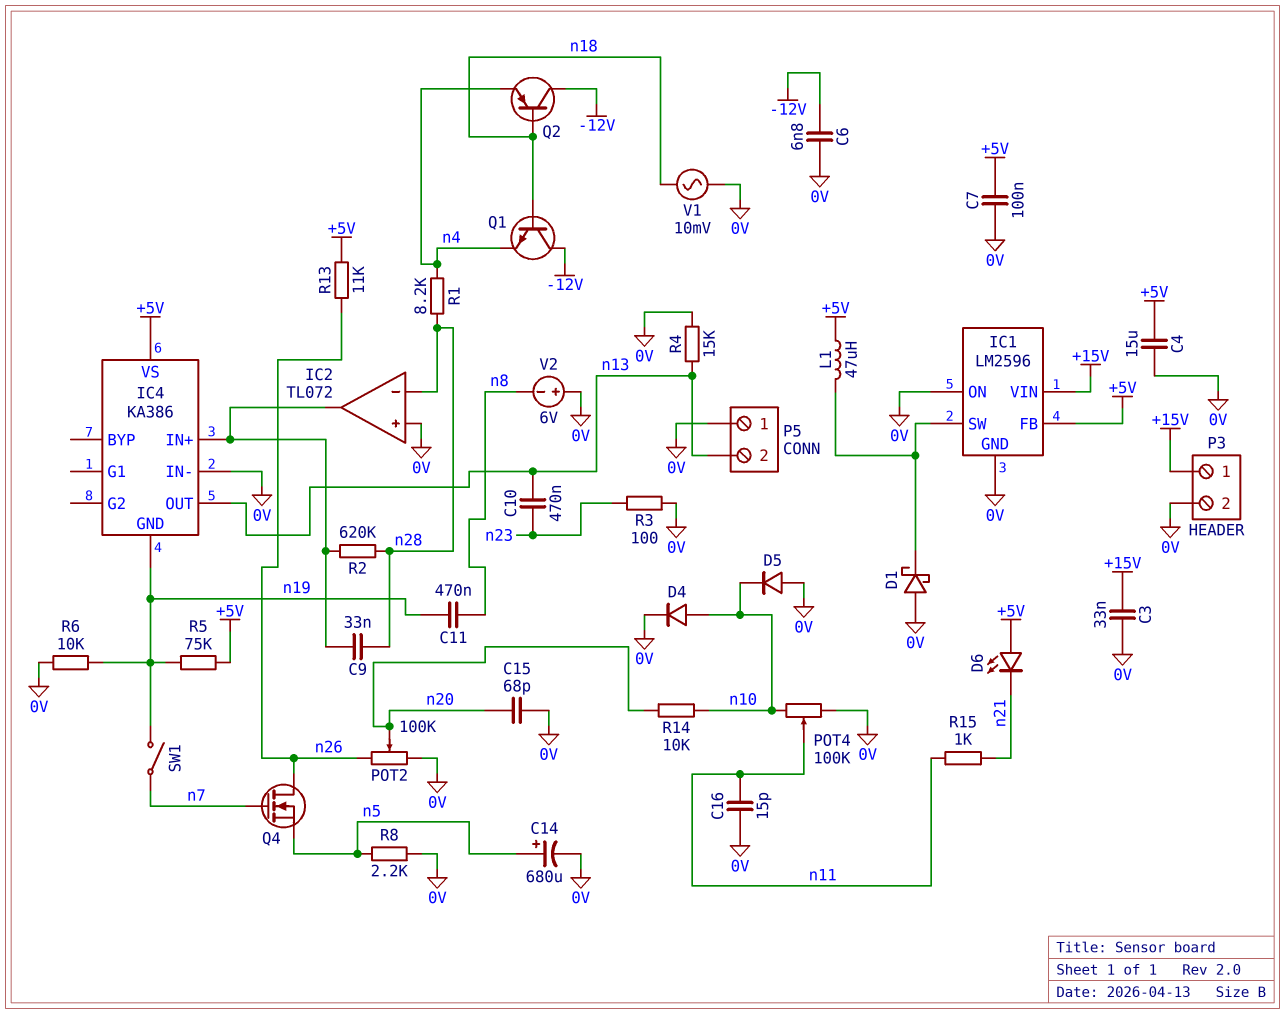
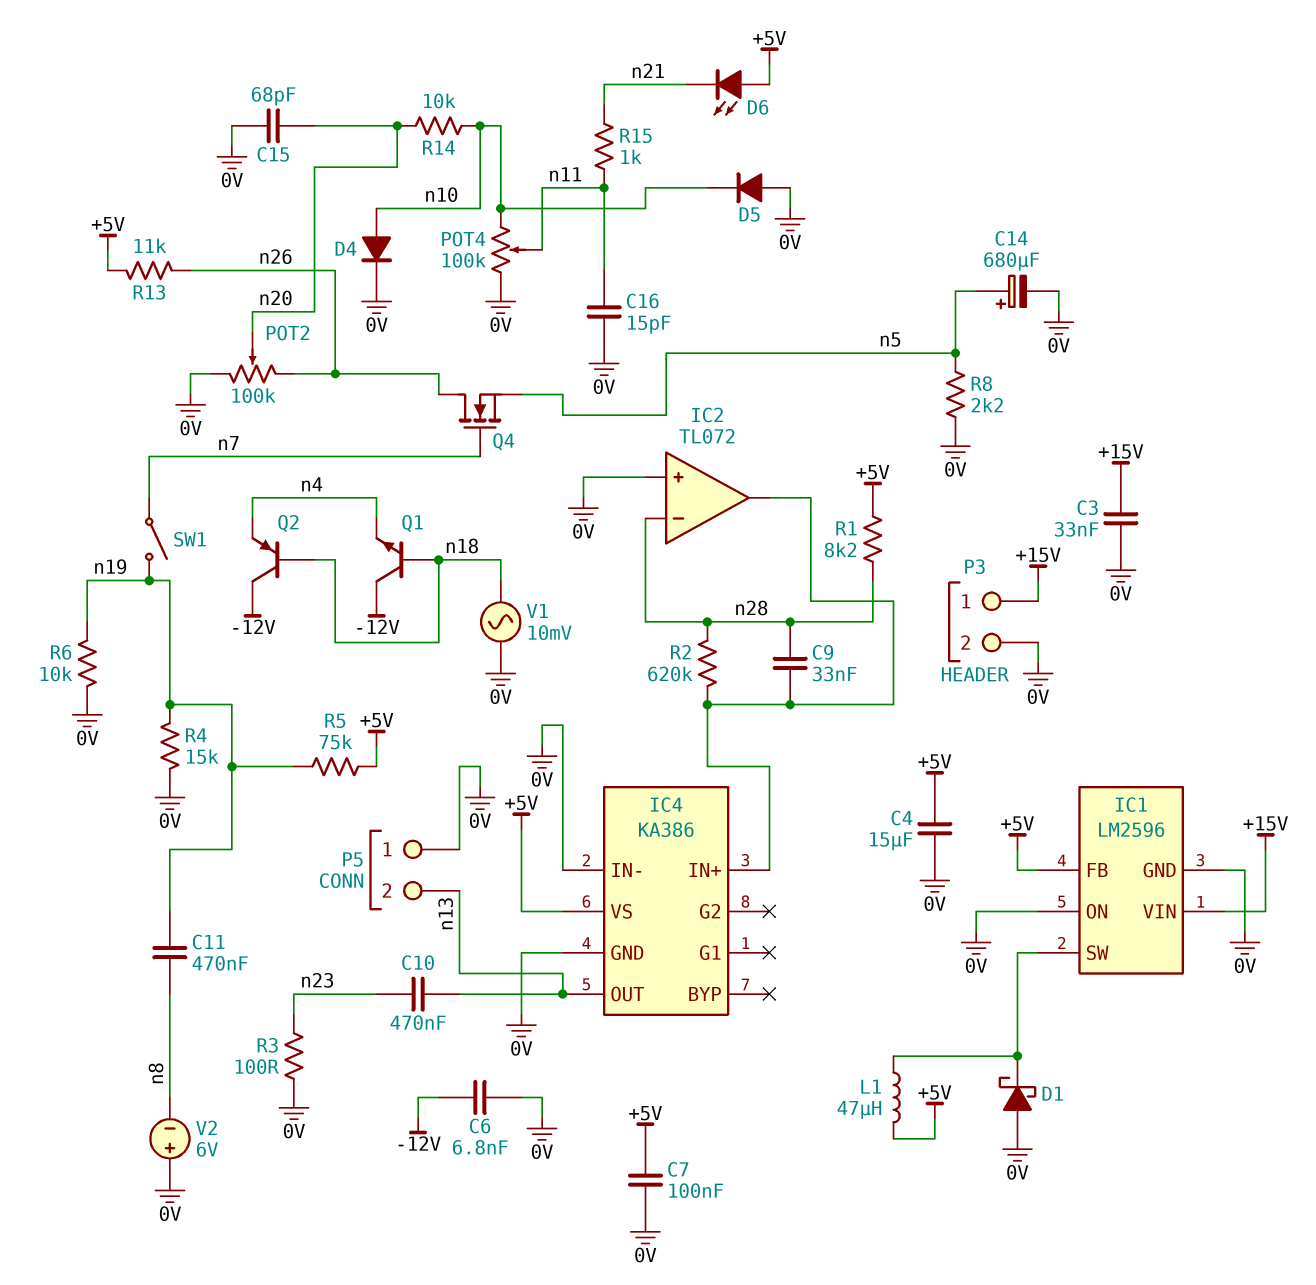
IC4 pin GND: n19 -> 0V
R1: 8.2k (n4, n28) -> 8.2k (+5V, n28)
R4: 15k (0V, n13) -> 15k (0V, n19)

